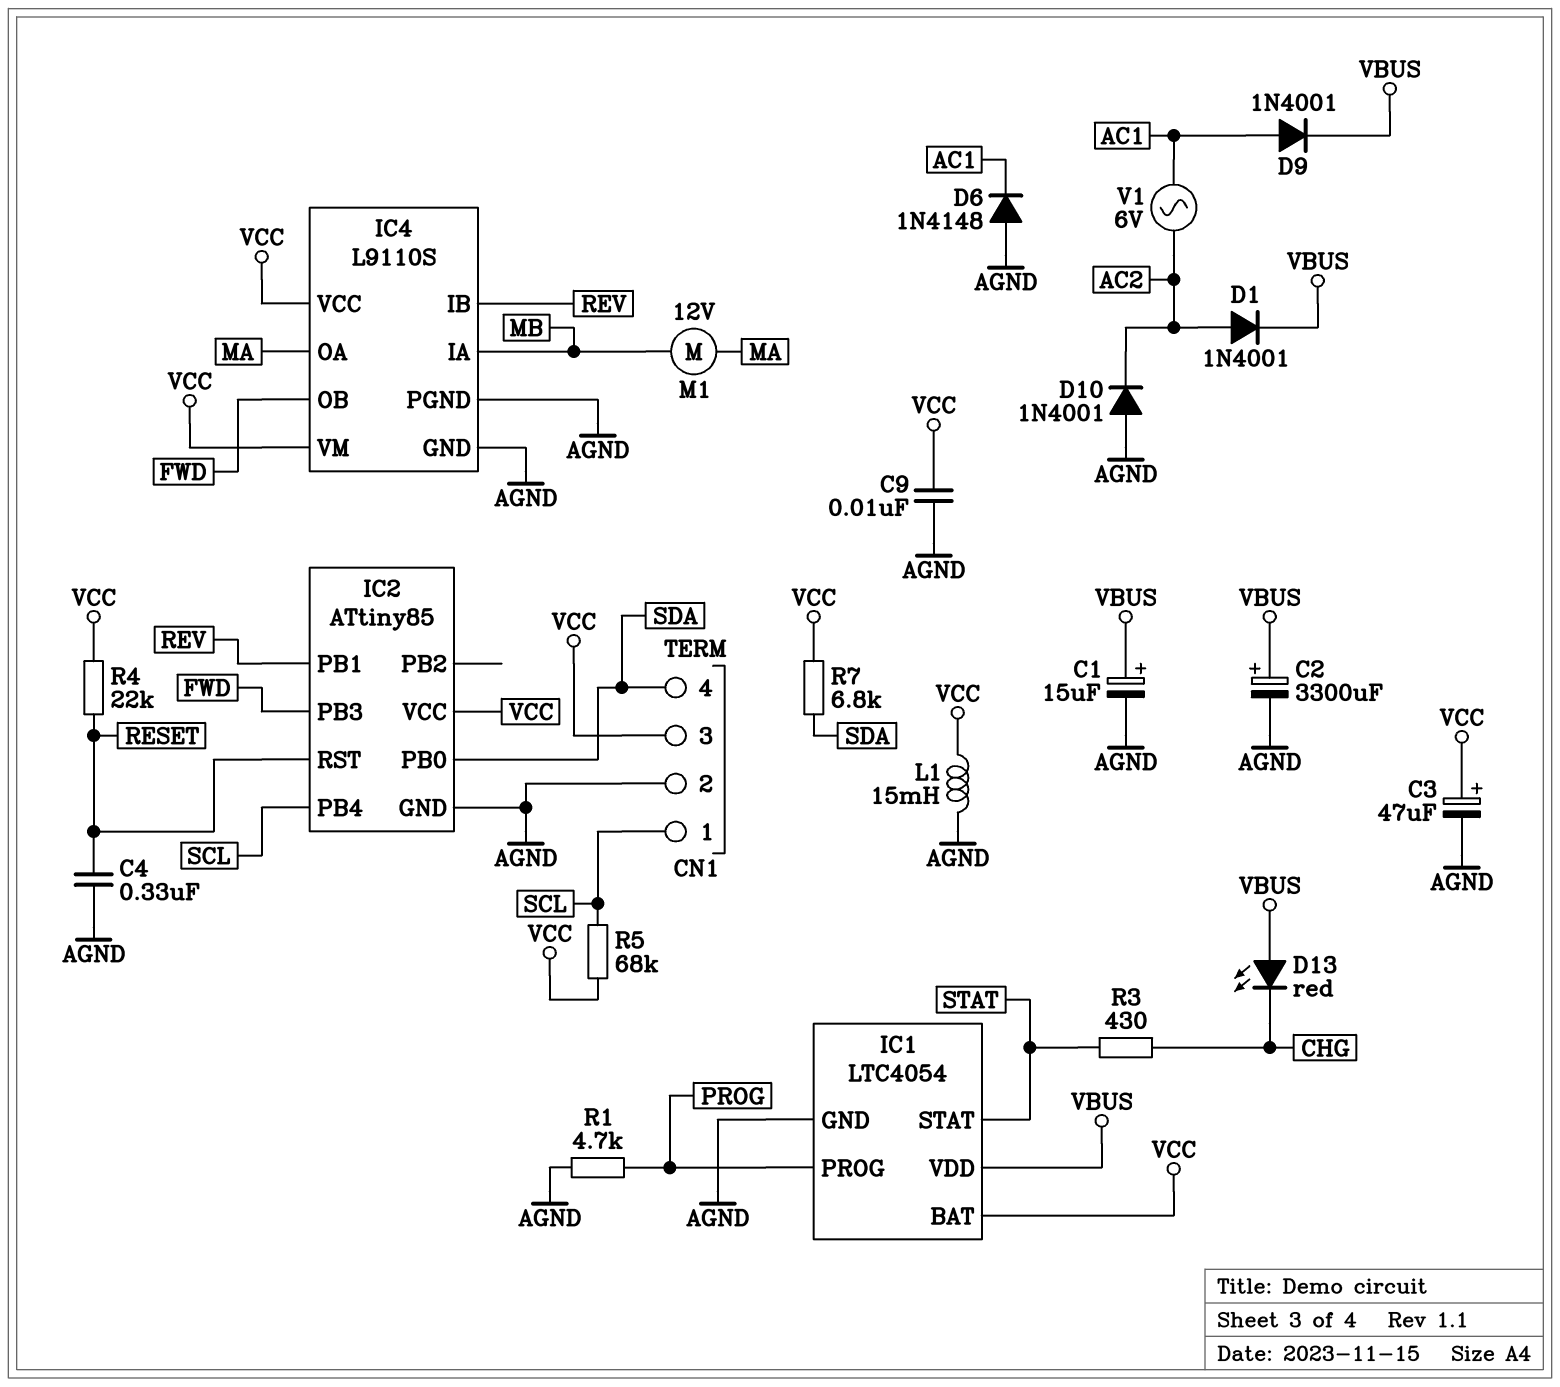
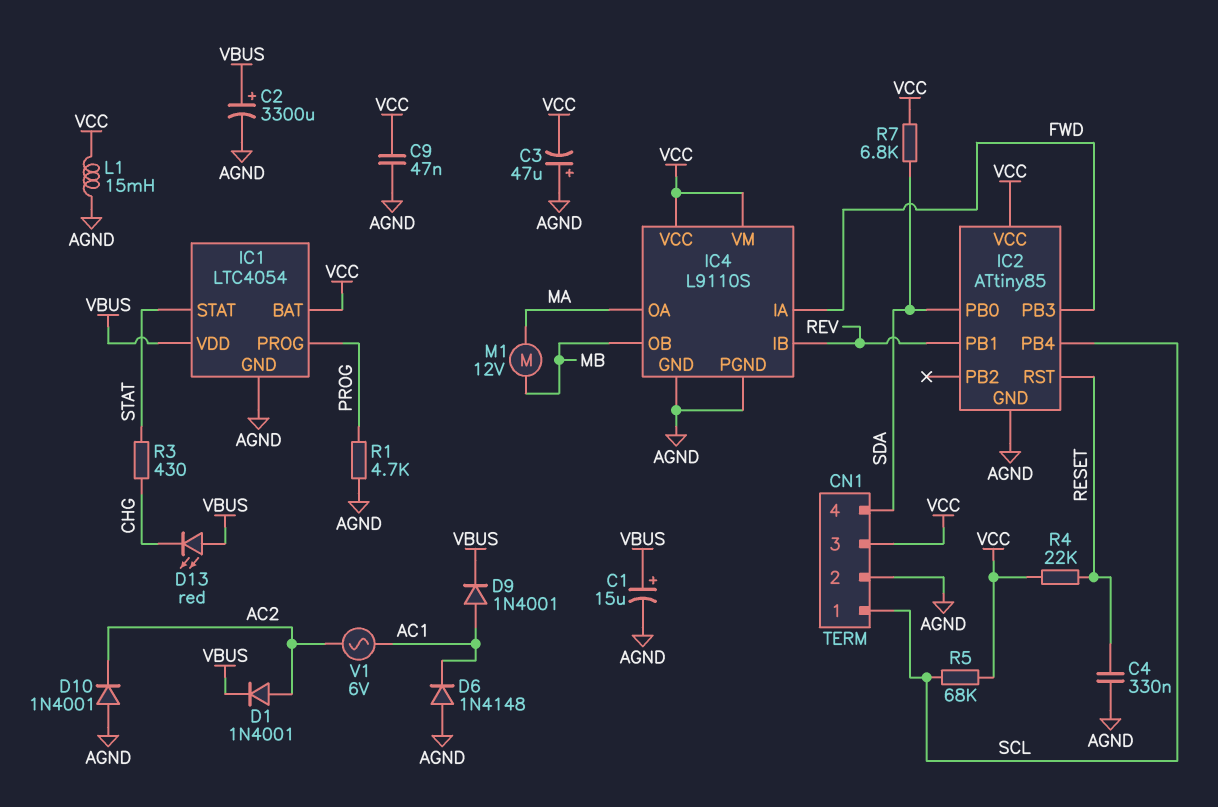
C3: 47uF (plus VCC, minus AGND) -> 47uF (plus AGND, minus VCC)
C9: 10nF (AGND, VCC) -> 47nF (AGND, VCC)
IC4 pin IA: MB -> FWD
IC4 pin OB: FWD -> MB

